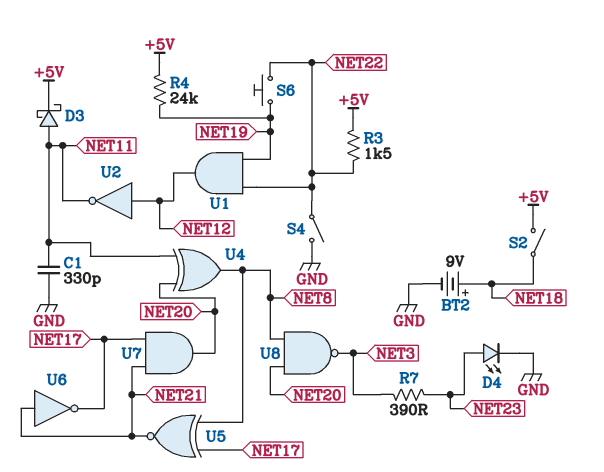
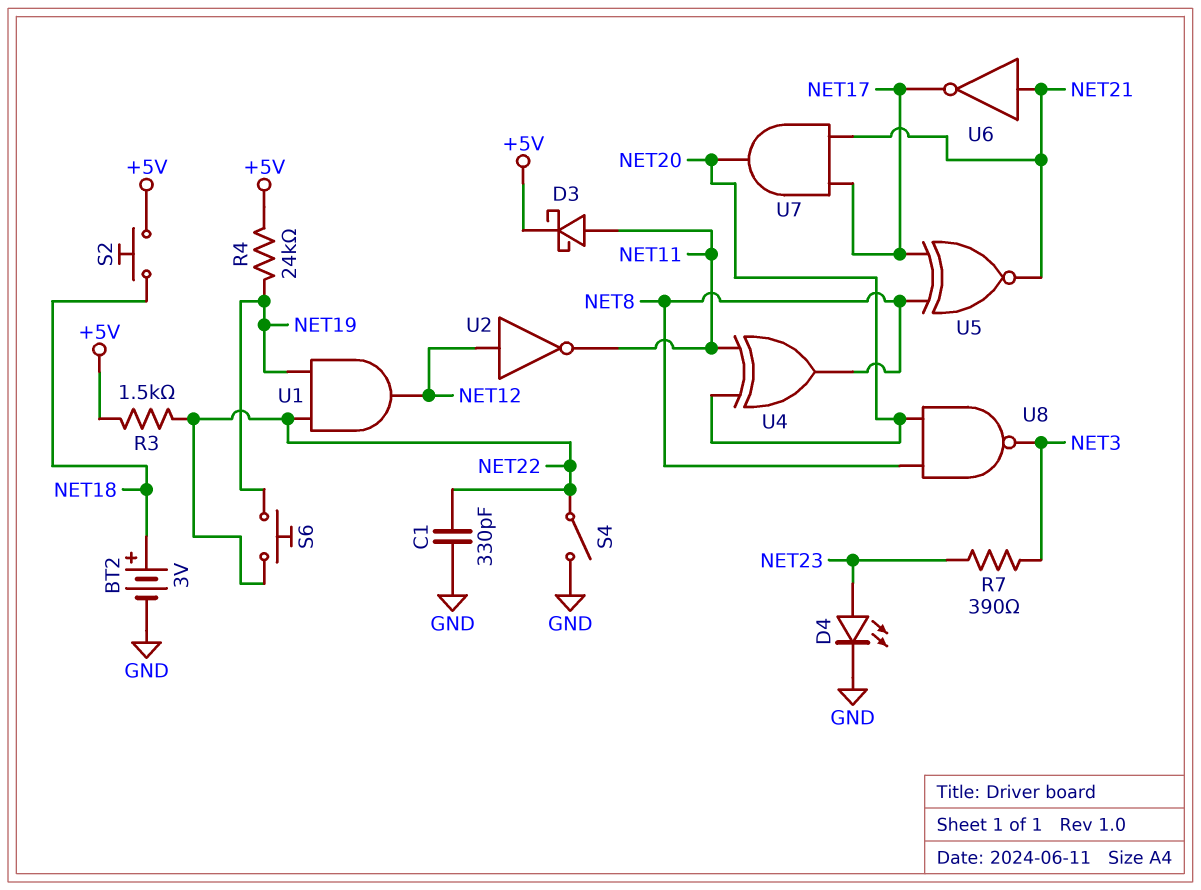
BT2: 9V (plus NET18, minus GND) -> 3V (plus NET18, minus GND)
C1: 330pF (GND, NET11) -> 330pF (GND, NET22)
S2: switch (+5V, NET18) -> button (+5V, NET18)

